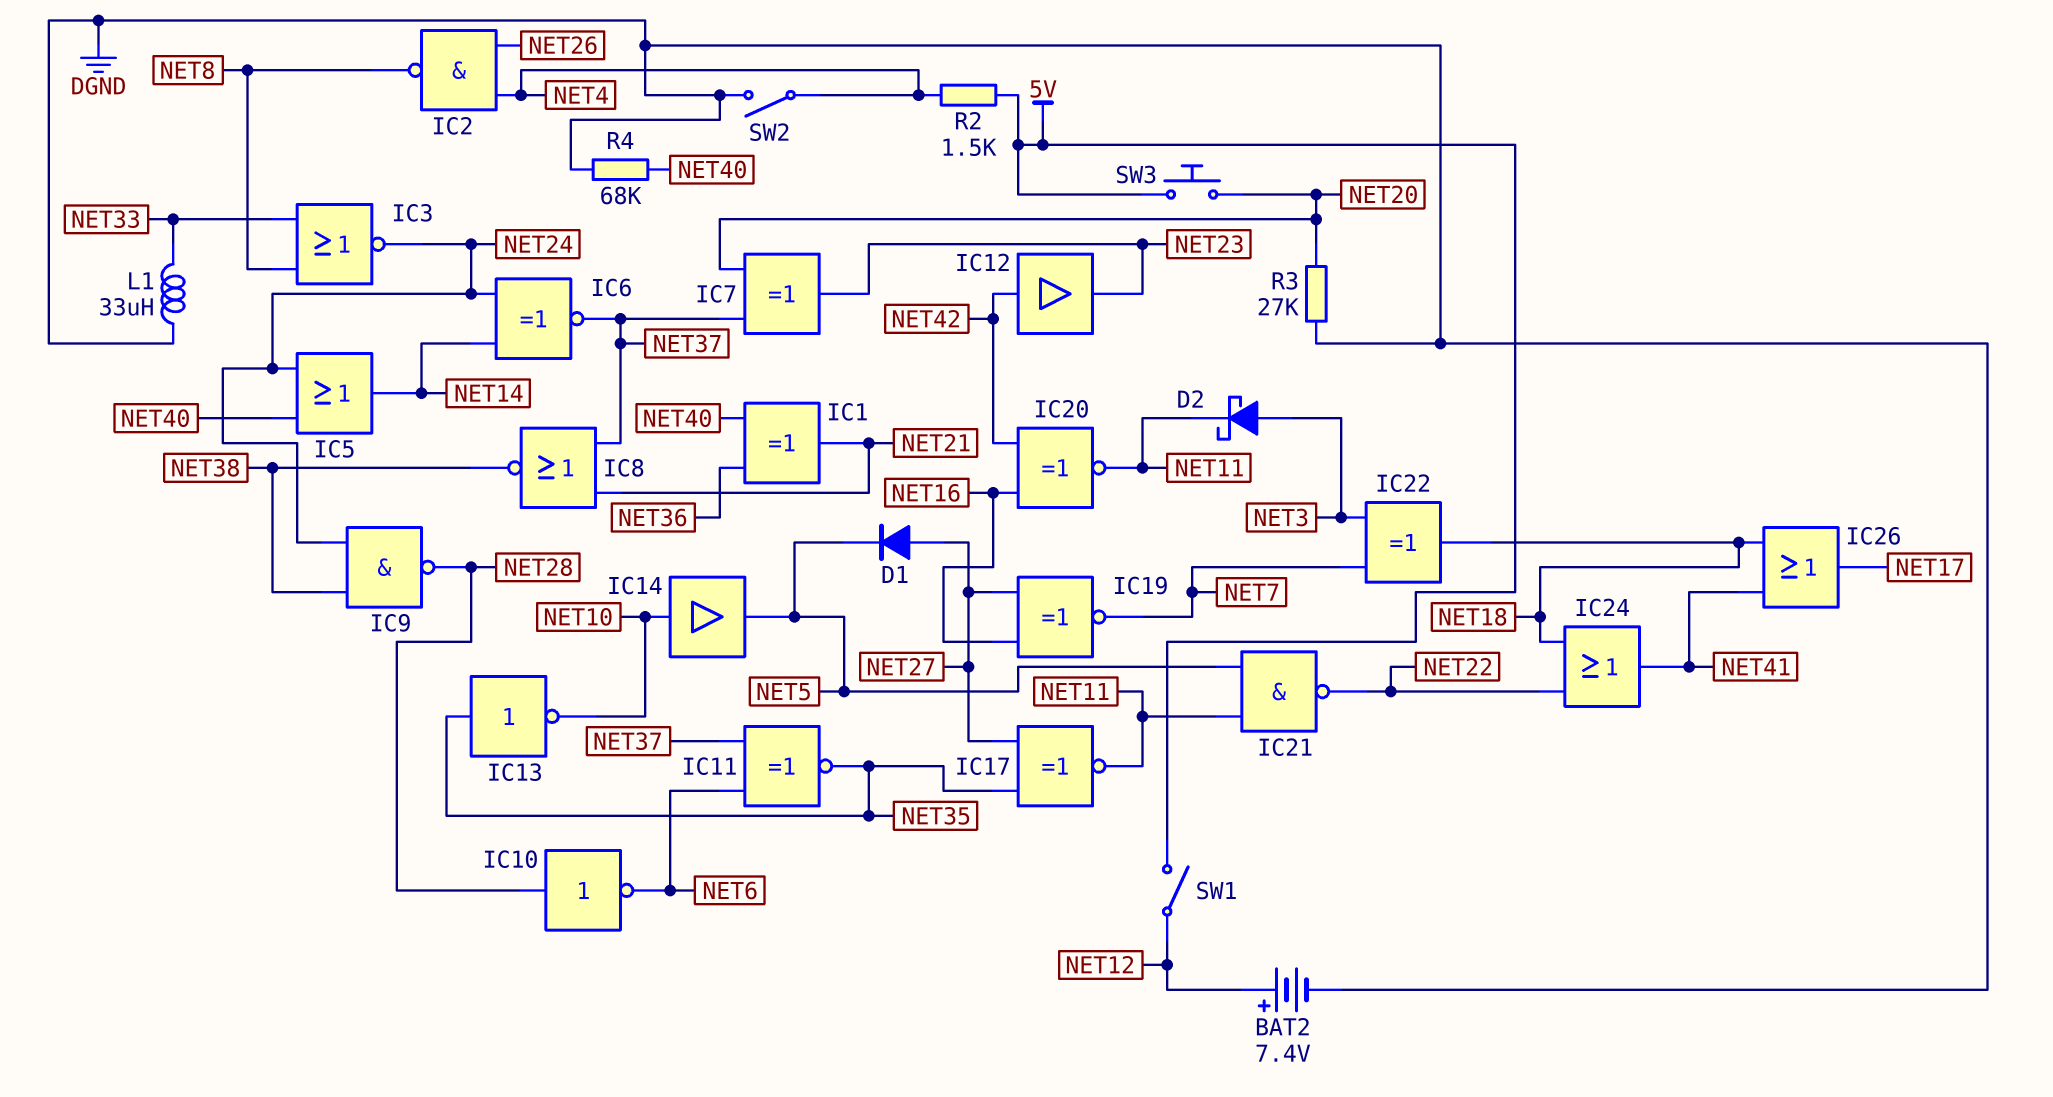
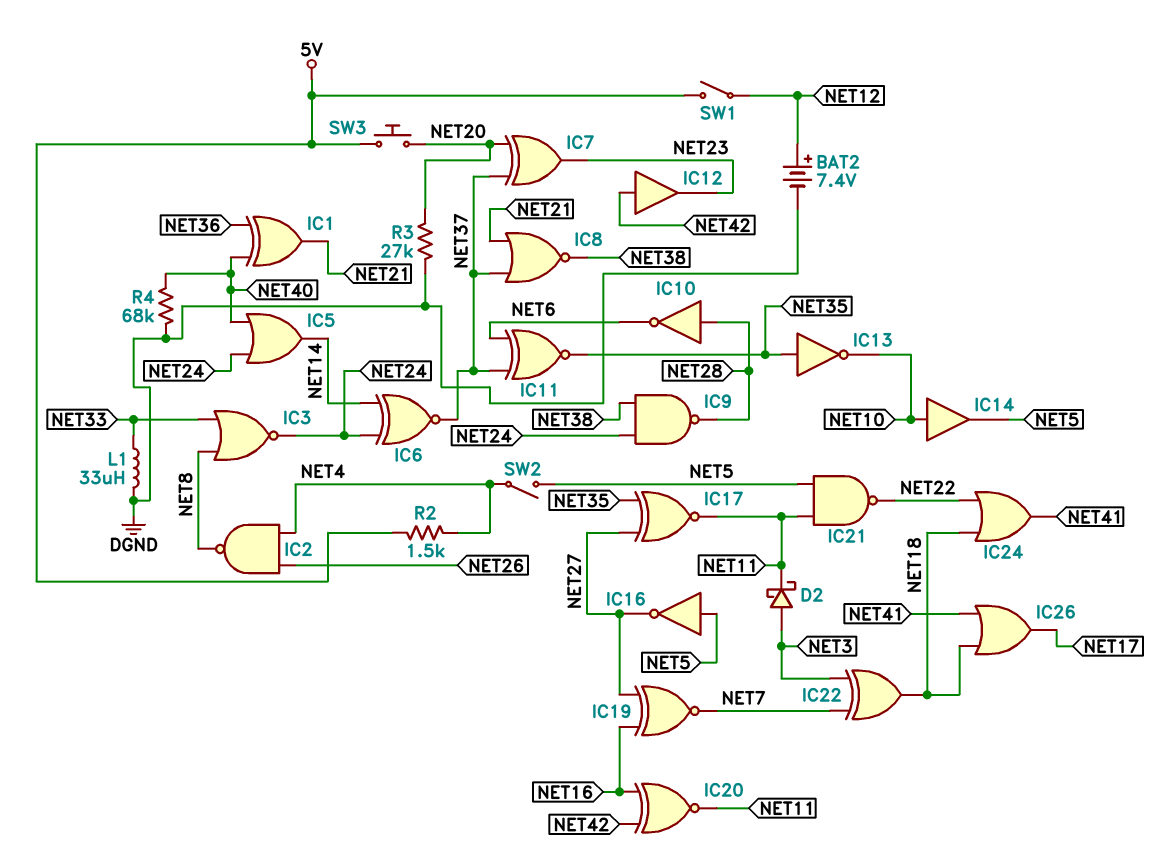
D1: diode (A NET27, K NET5) -> none
IC16: none -> NOT (in NET5, out NET27)
SW2: switch (DGND, NET4) -> switch (NET4, NET5)

